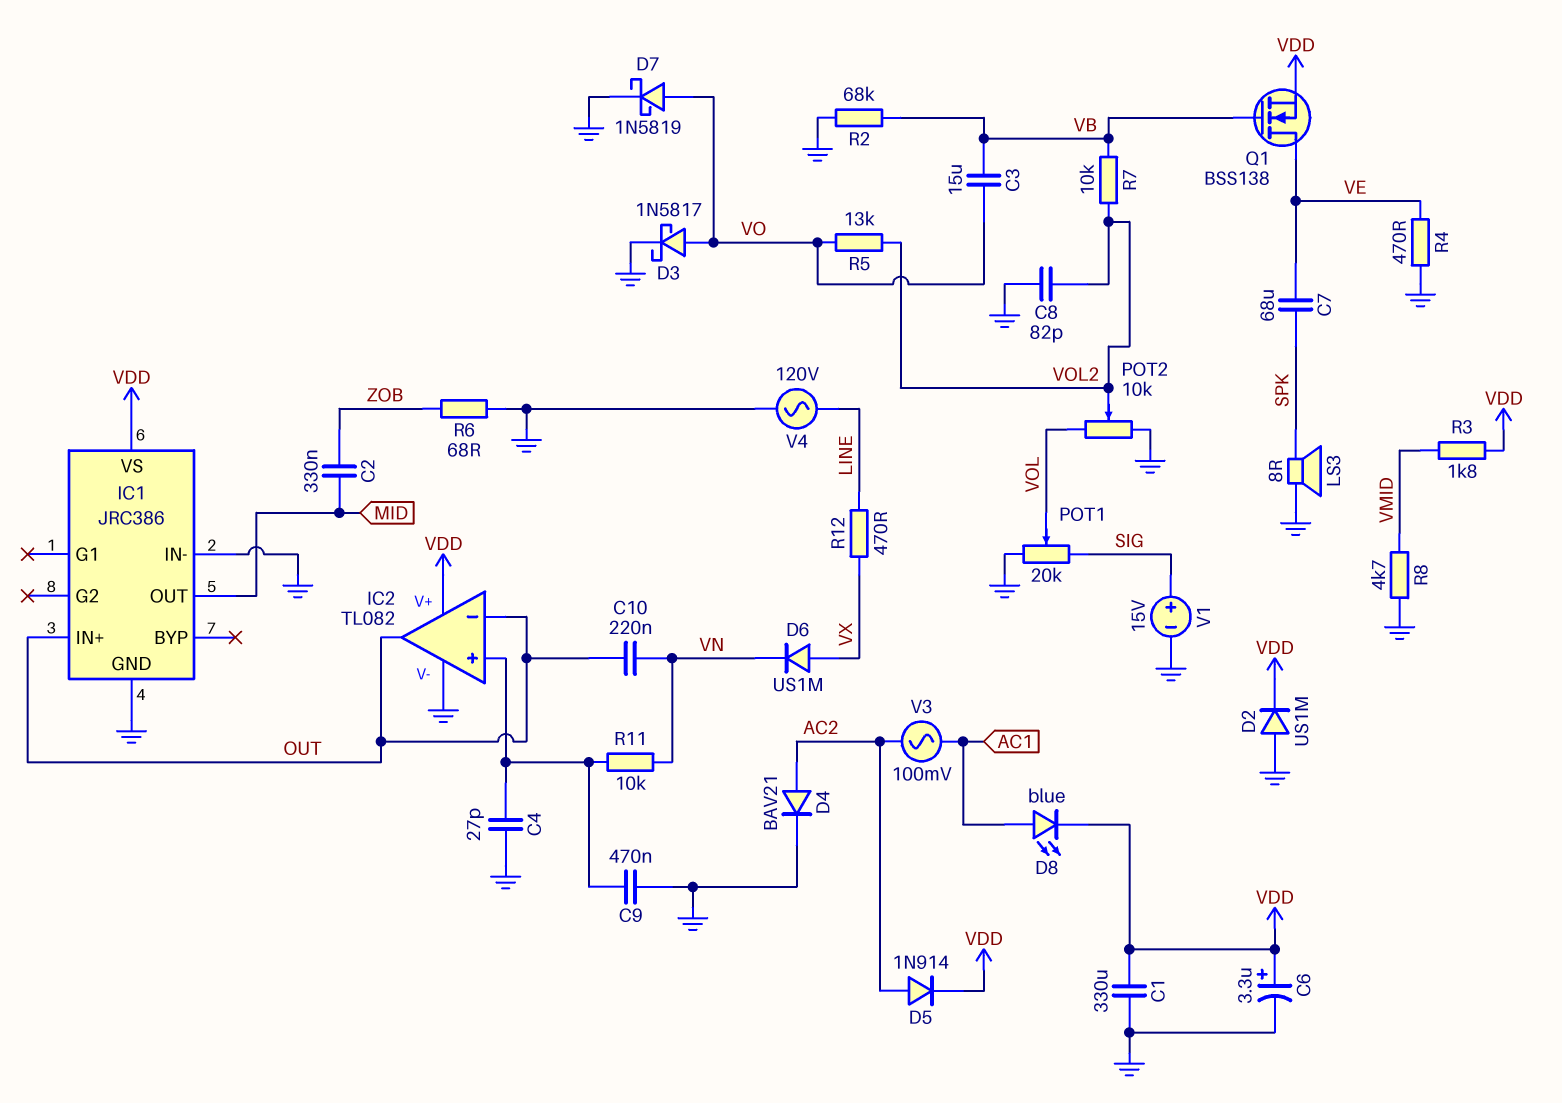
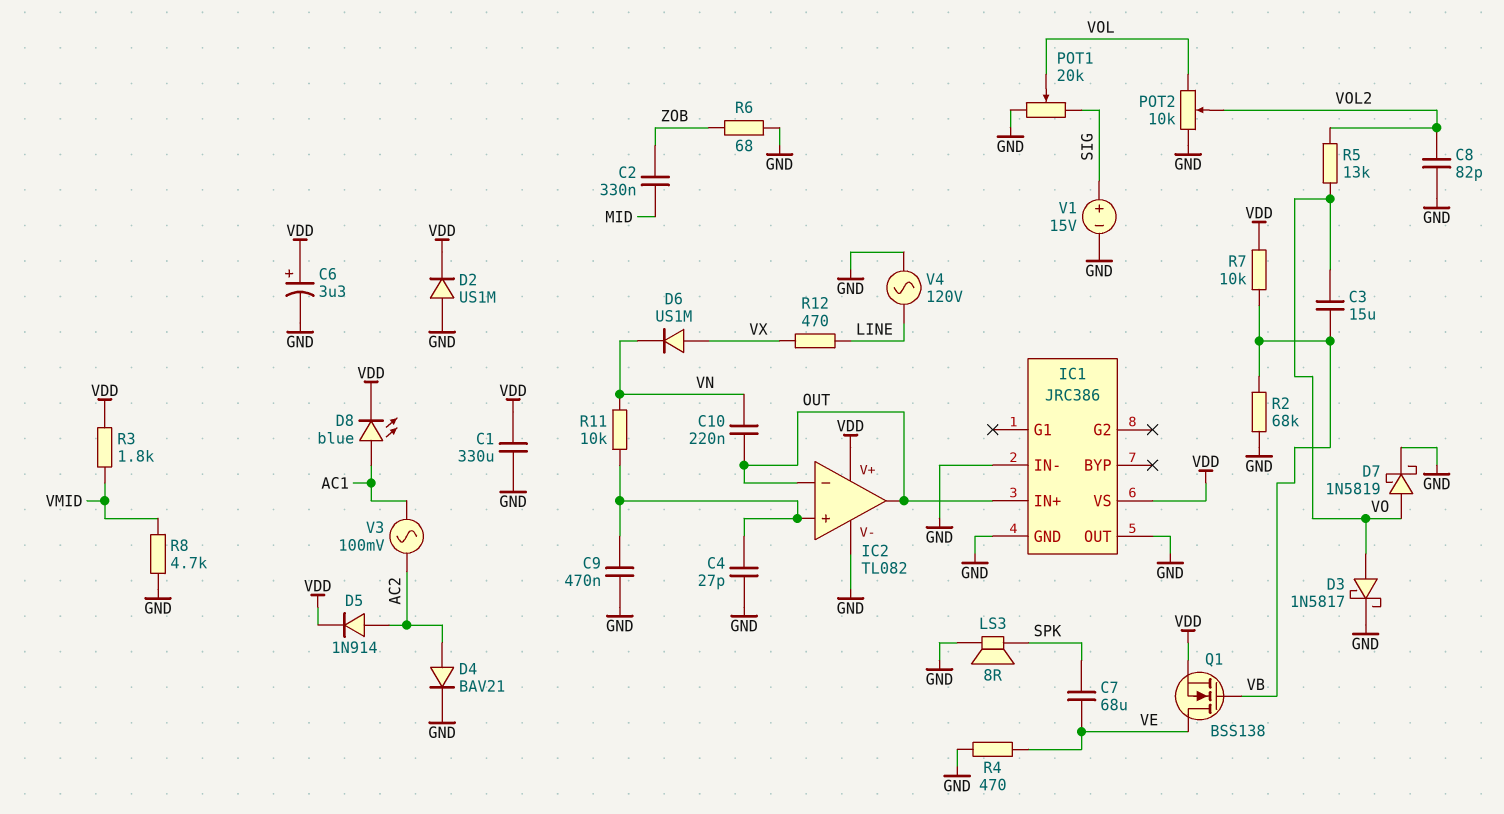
IC1 pin OUT: MID -> GND
R7: 10k (VB, VOL2) -> 10k (VB, VDD)

